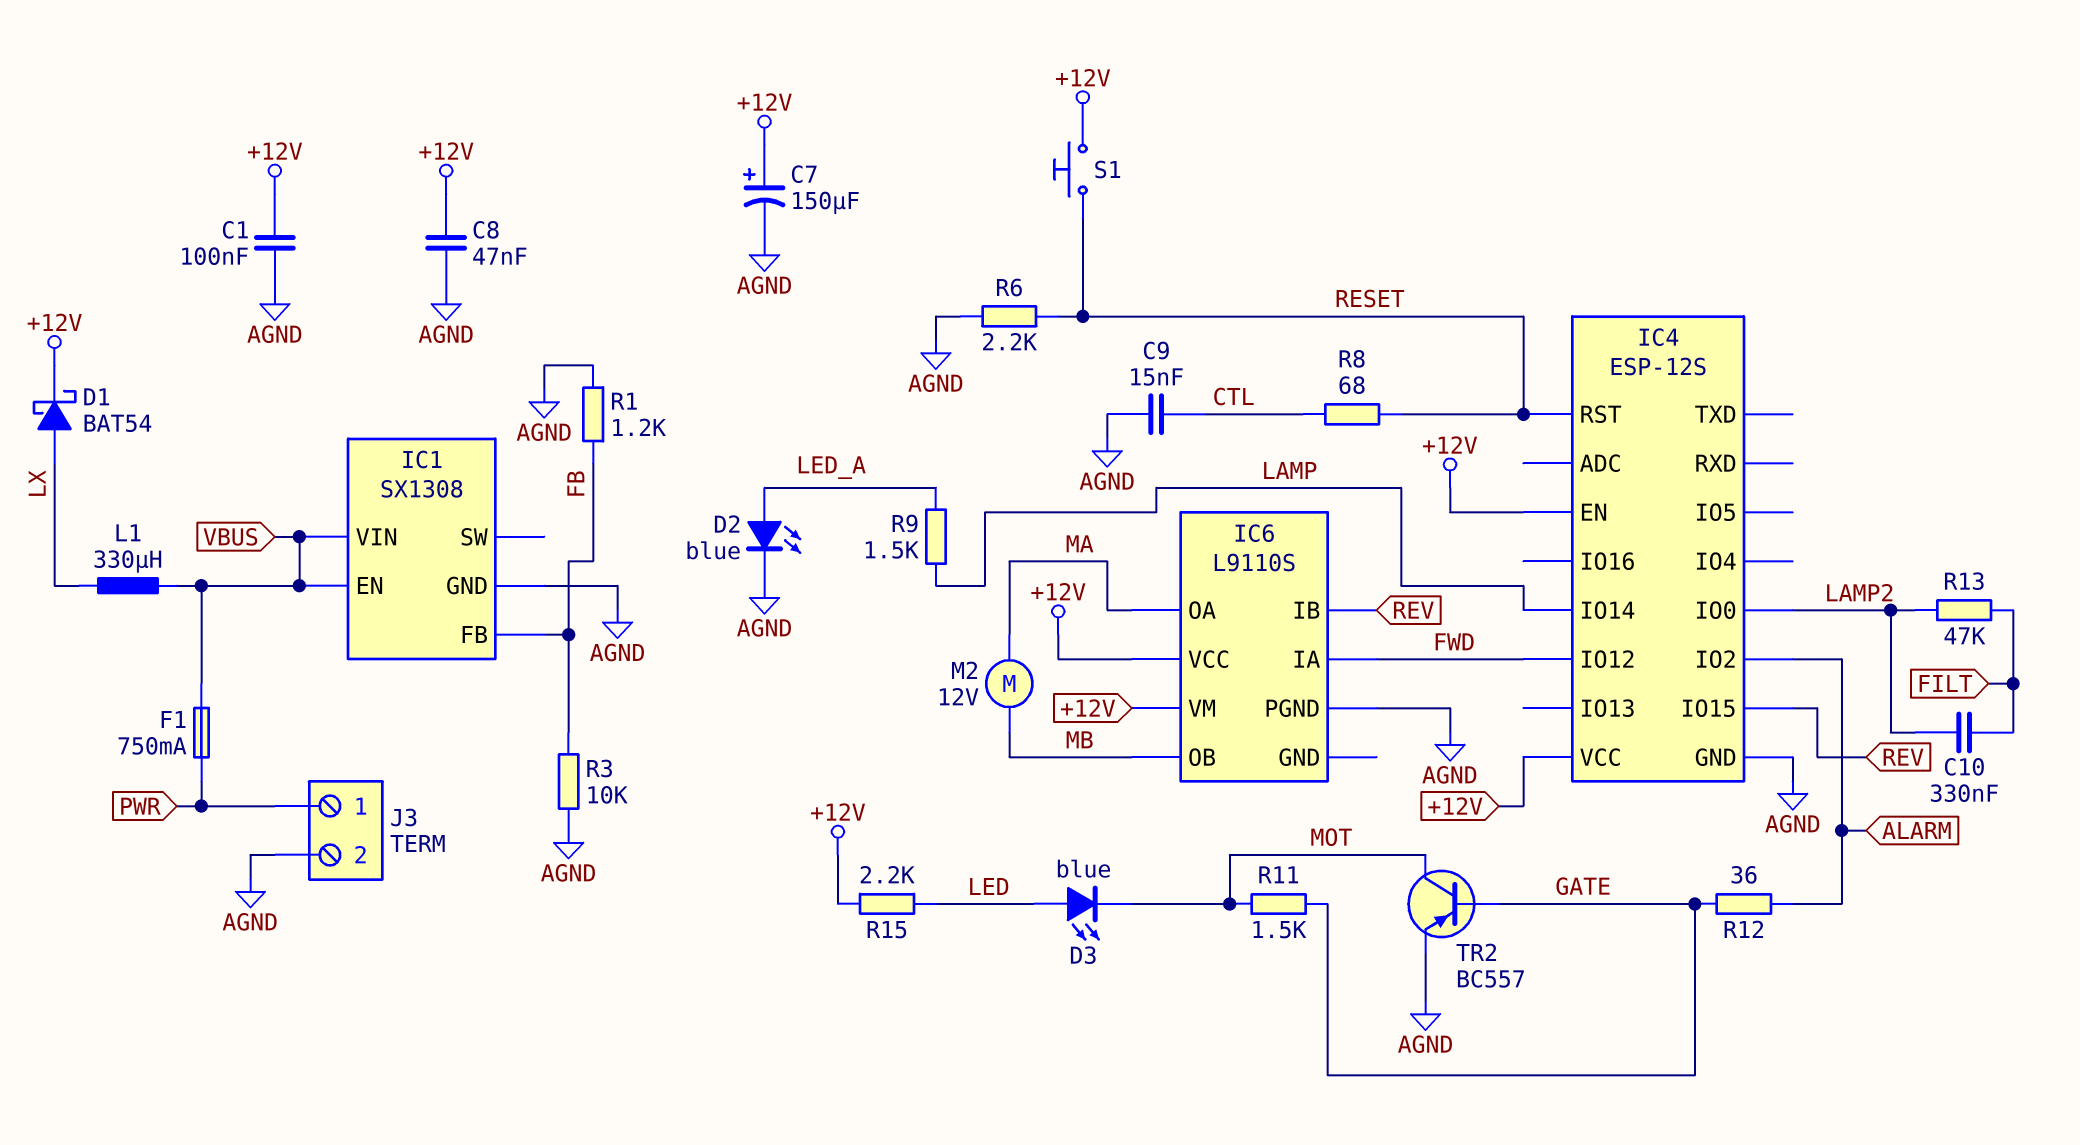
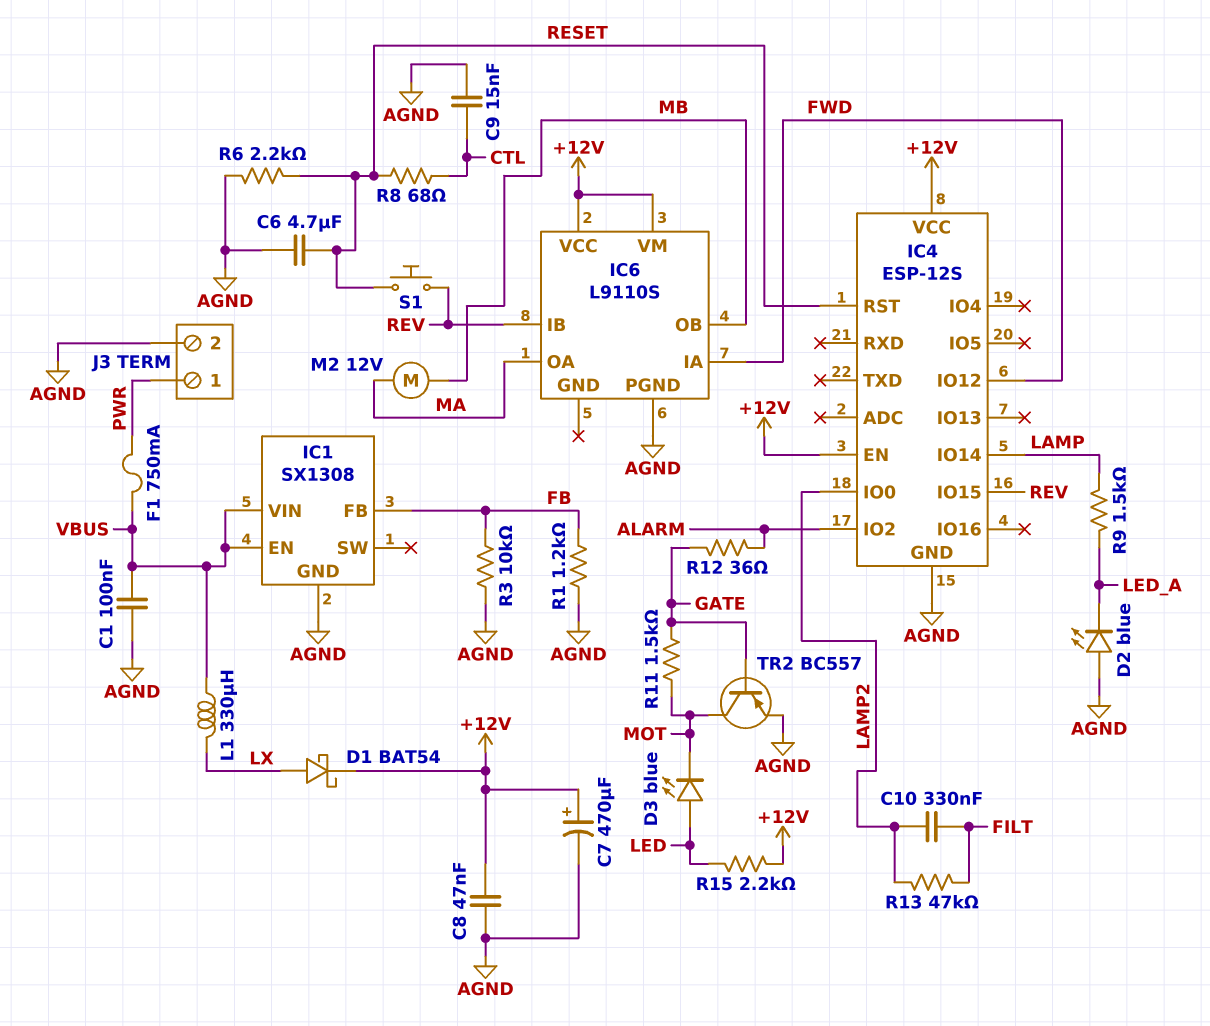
C1: 100nF (+12V, AGND) -> 100nF (AGND, VBUS)
C6: none -> 4.7uF (AGND, RESET)
C7: 150uF (plus +12V, minus AGND) -> 470uF (plus +12V, minus AGND)
D2: LED blue (A LED_A, K AGND) -> LED blue (A AGND, K LED_A)
S1: button (+12V, RESET) -> button (RESET, REV)

